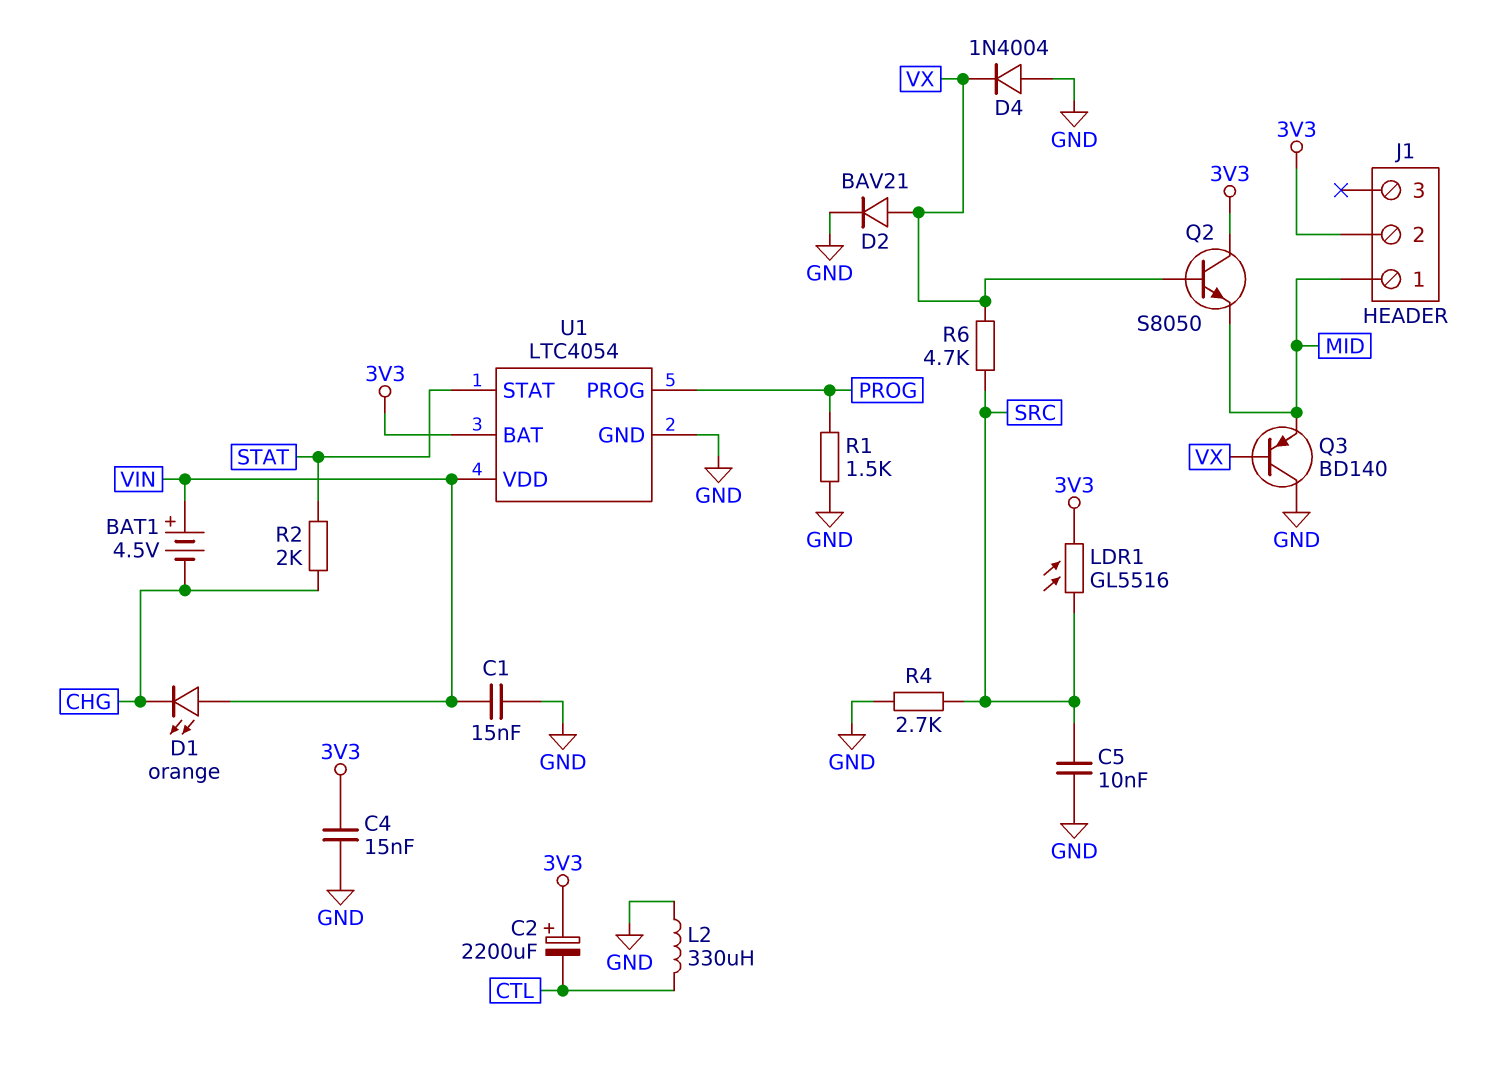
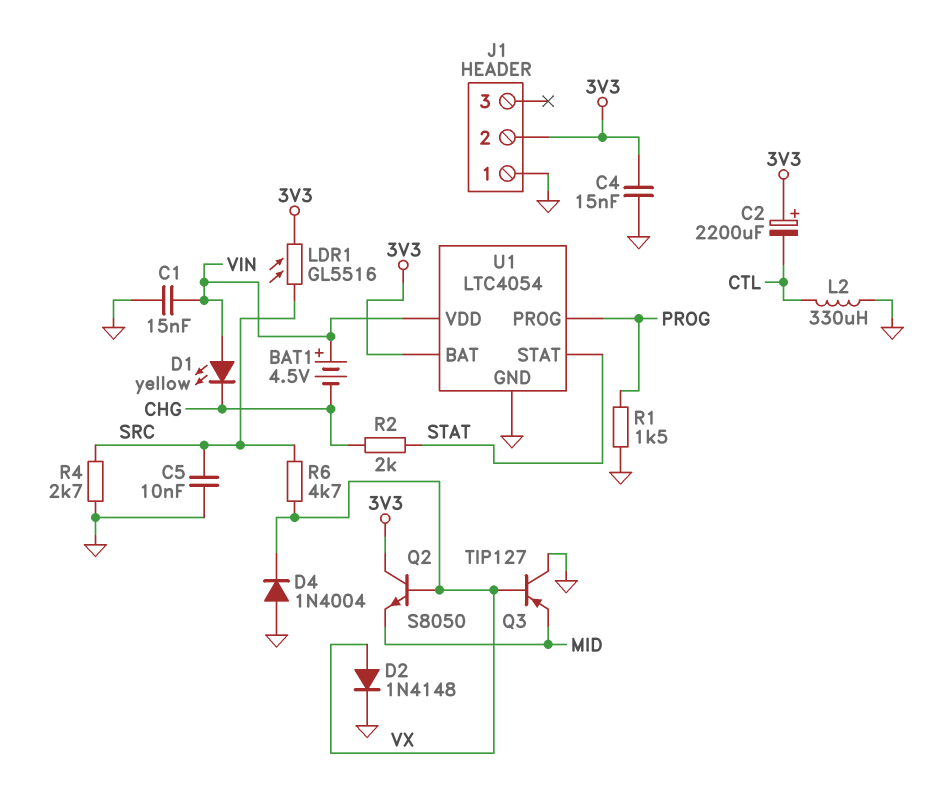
D1: LED orange (A VIN, K CHG) -> LED yellow (A VIN, K CHG)
D2: diode BAV21 (A VX, K GND) -> diode 1N4148 (A VX, K GND)
J1 pin 1: MID -> GND
Q3: PNP BD140 (B VX, C GND, E MID) -> PNP TIP127 (B VX, C GND, E MID)

